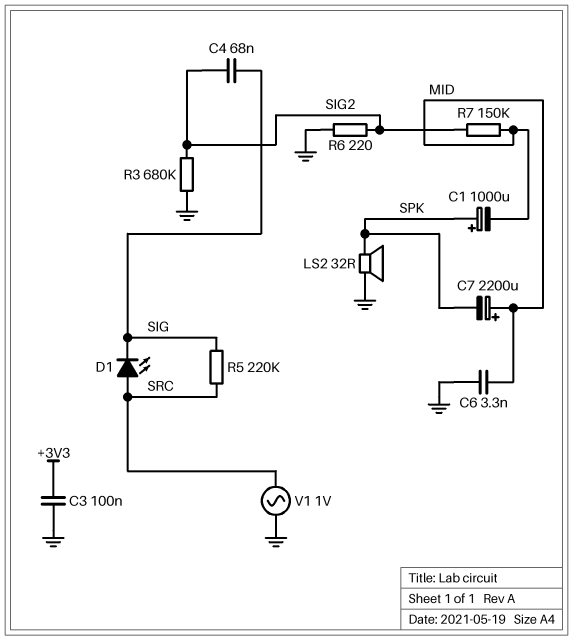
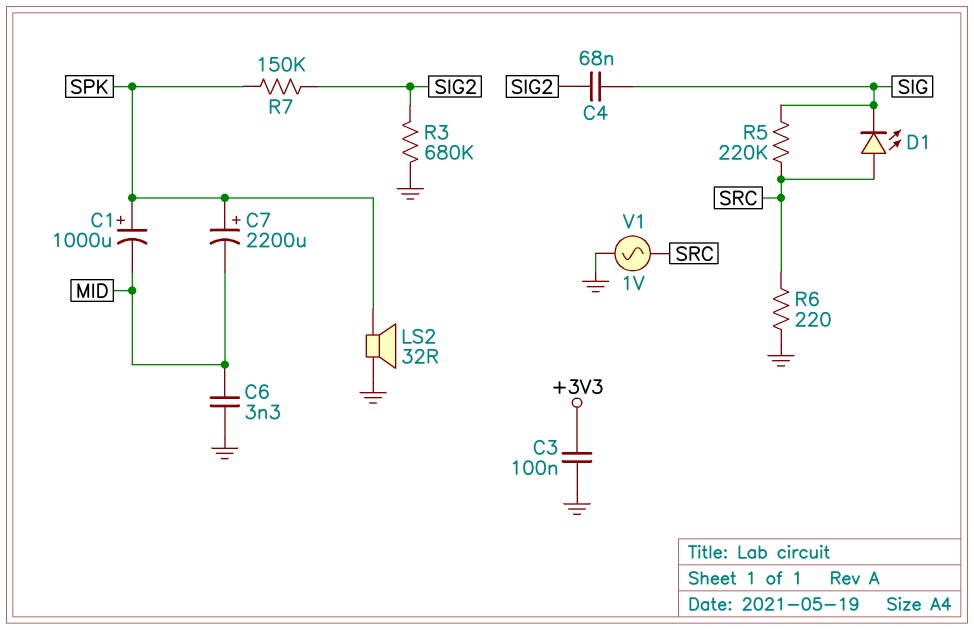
C7: 2200uF (plus MID, minus SPK) -> 2200uF (plus SPK, minus MID)
R6: 220 (GND, SIG2) -> 220 (GND, SRC)
R7: 150k (MID, SIG2) -> 150k (SIG2, SPK)

